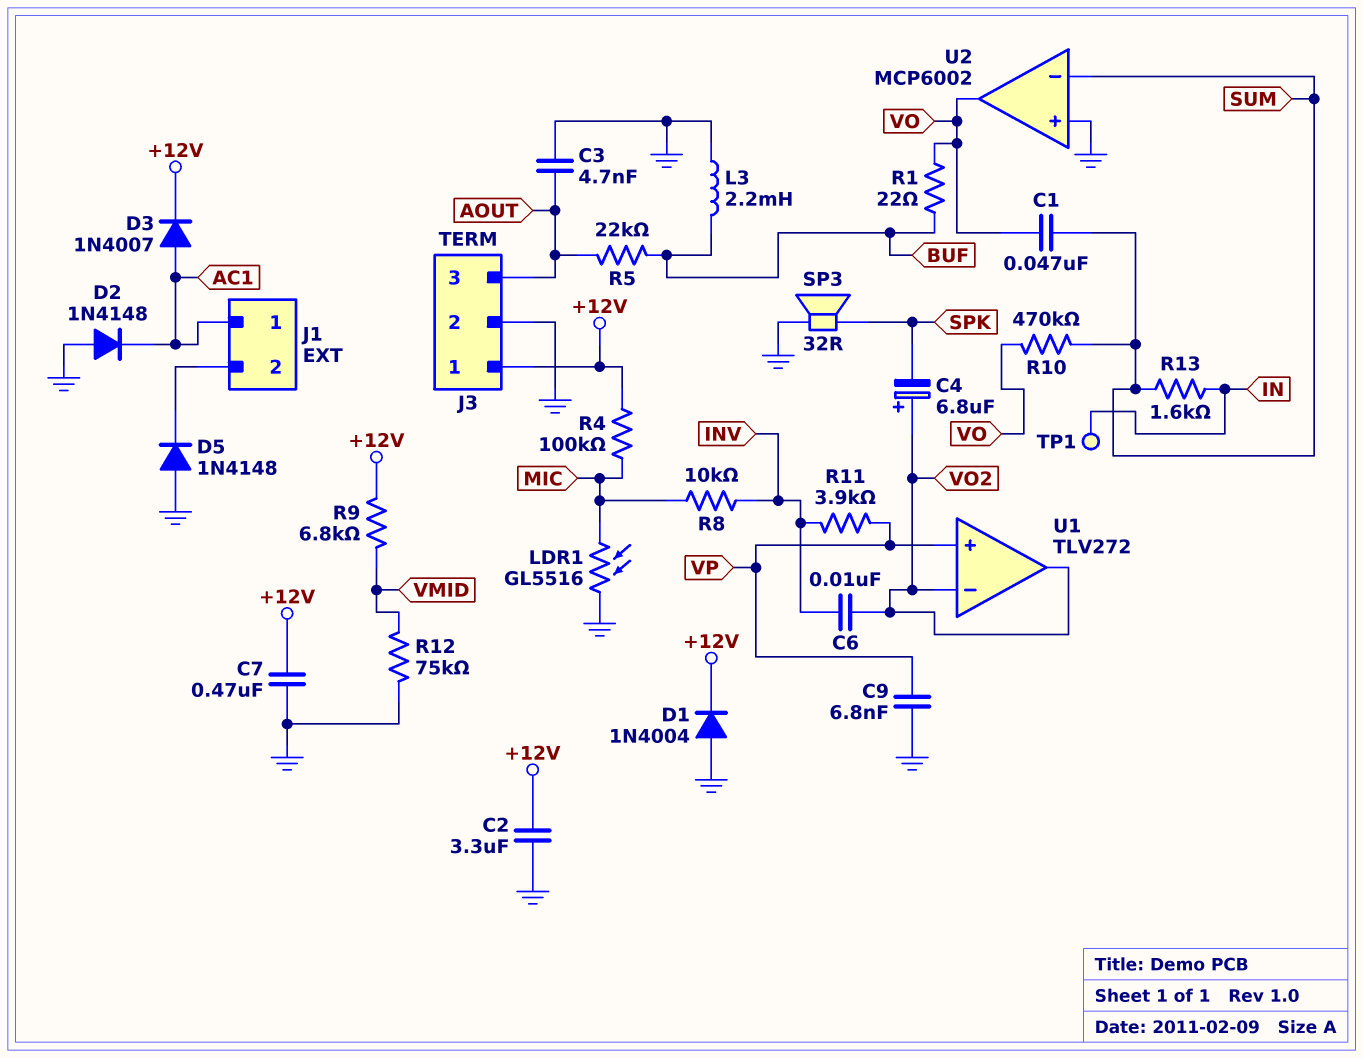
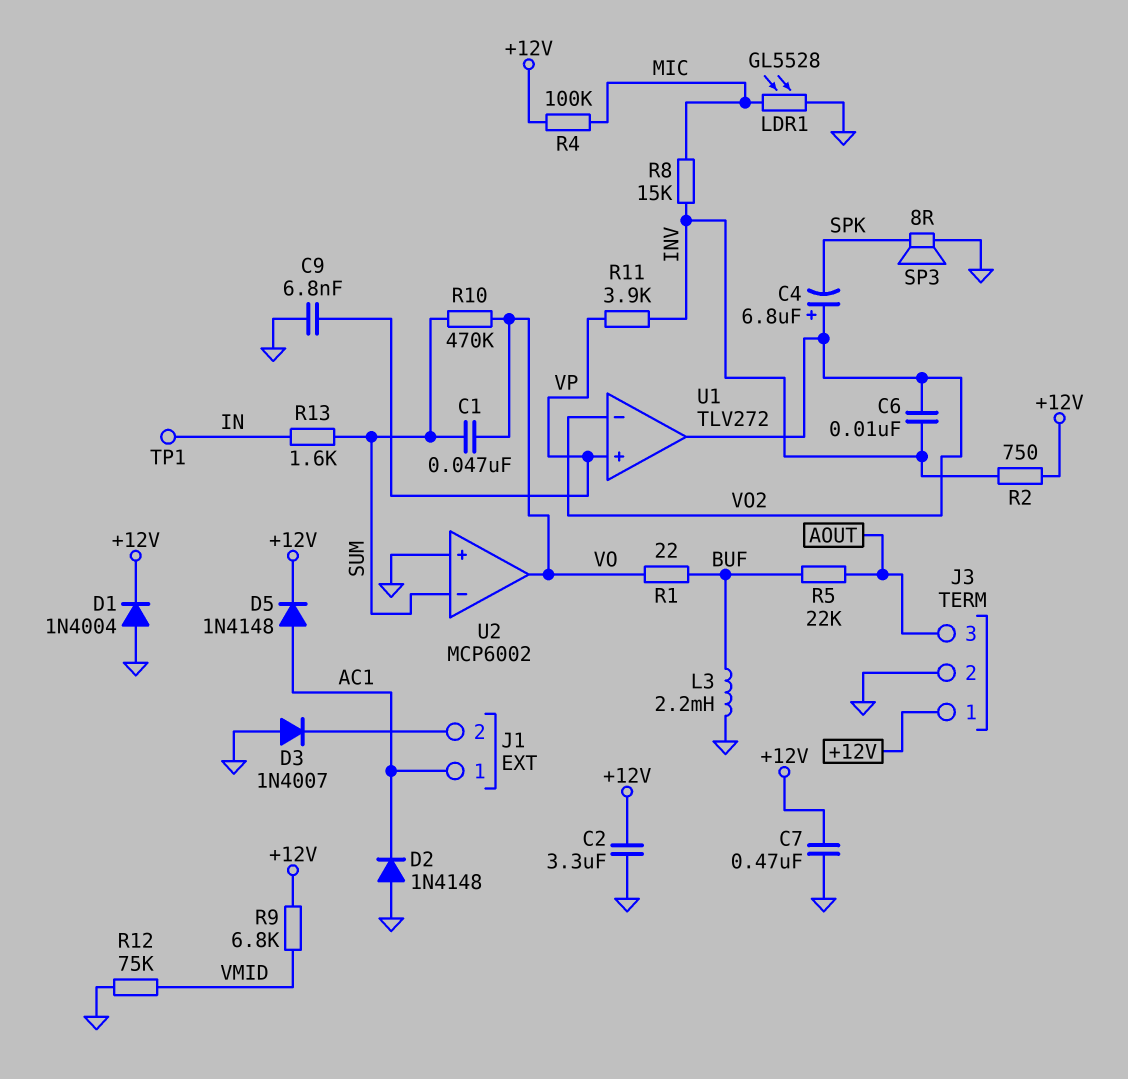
C3: 4.7nF (AOUT, GND) -> none
D3: diode 1N4007 (A AC1, K +12V) -> diode 1N4007 (A GND, K J1/2)
D5: diode 1N4148 (A GND, K J1/2) -> diode 1N4148 (A AC1, K +12V)
LDR1: GL5516 (GND, MIC) -> GL5528 (GND, MIC)
R2: none -> 750 (+12V, INV)
R8: 10k (INV, MIC) -> 15k (INV, MIC)
SP3: speaker 32R (GND, SPK) -> speaker 8R (GND, SPK)

